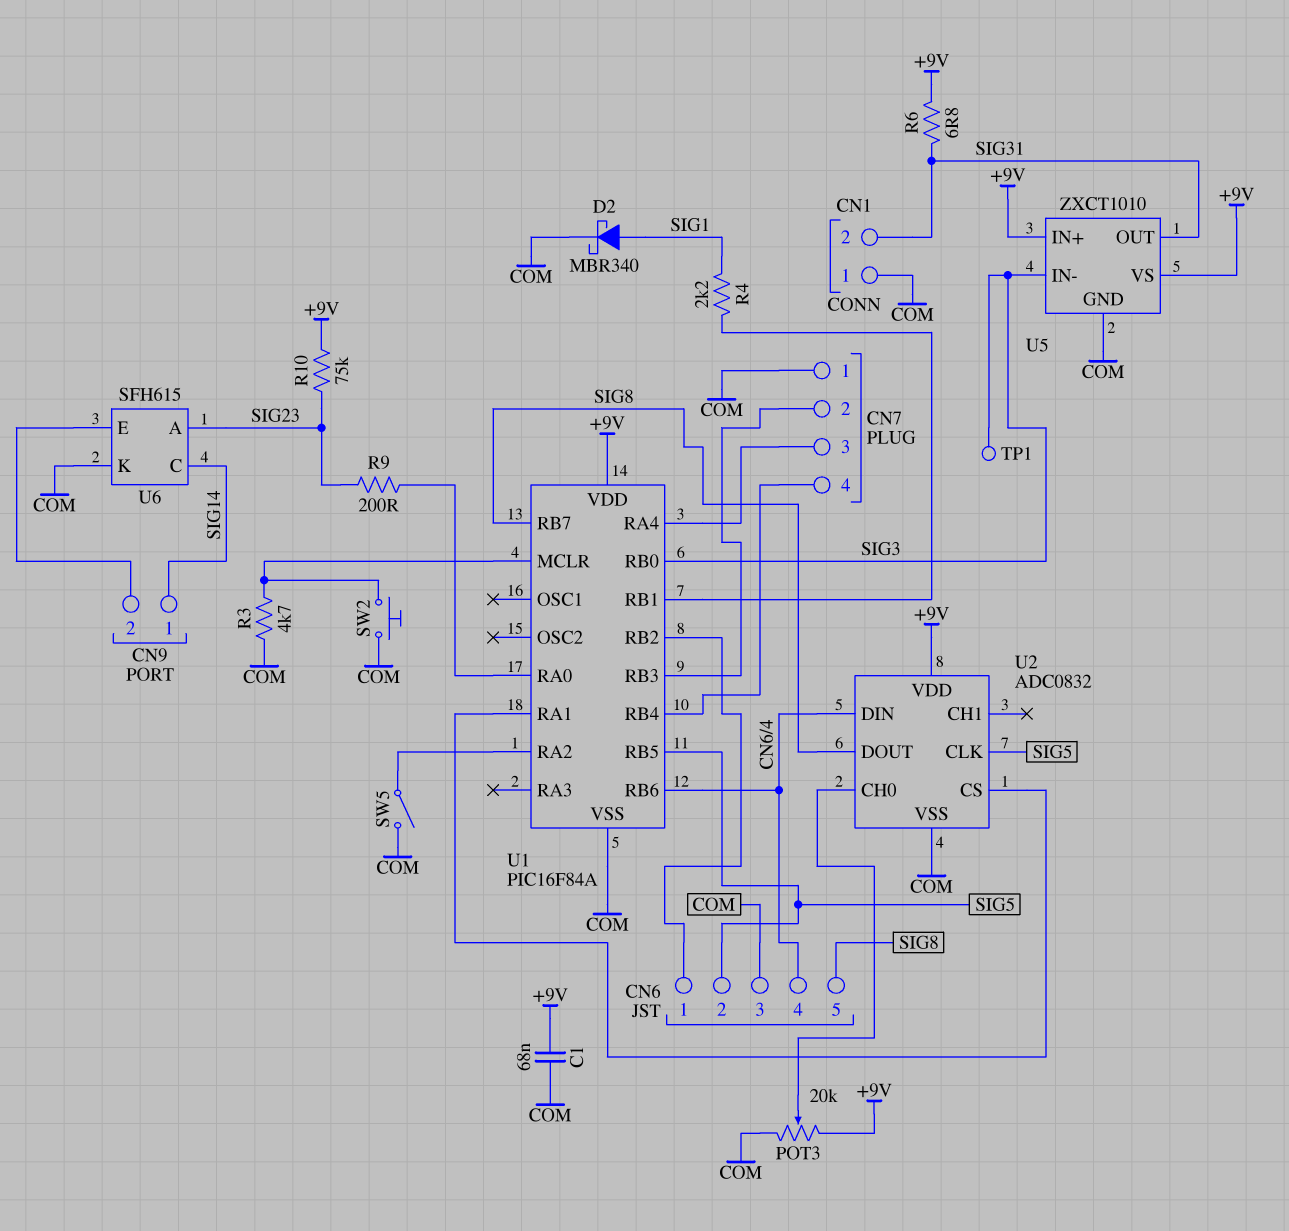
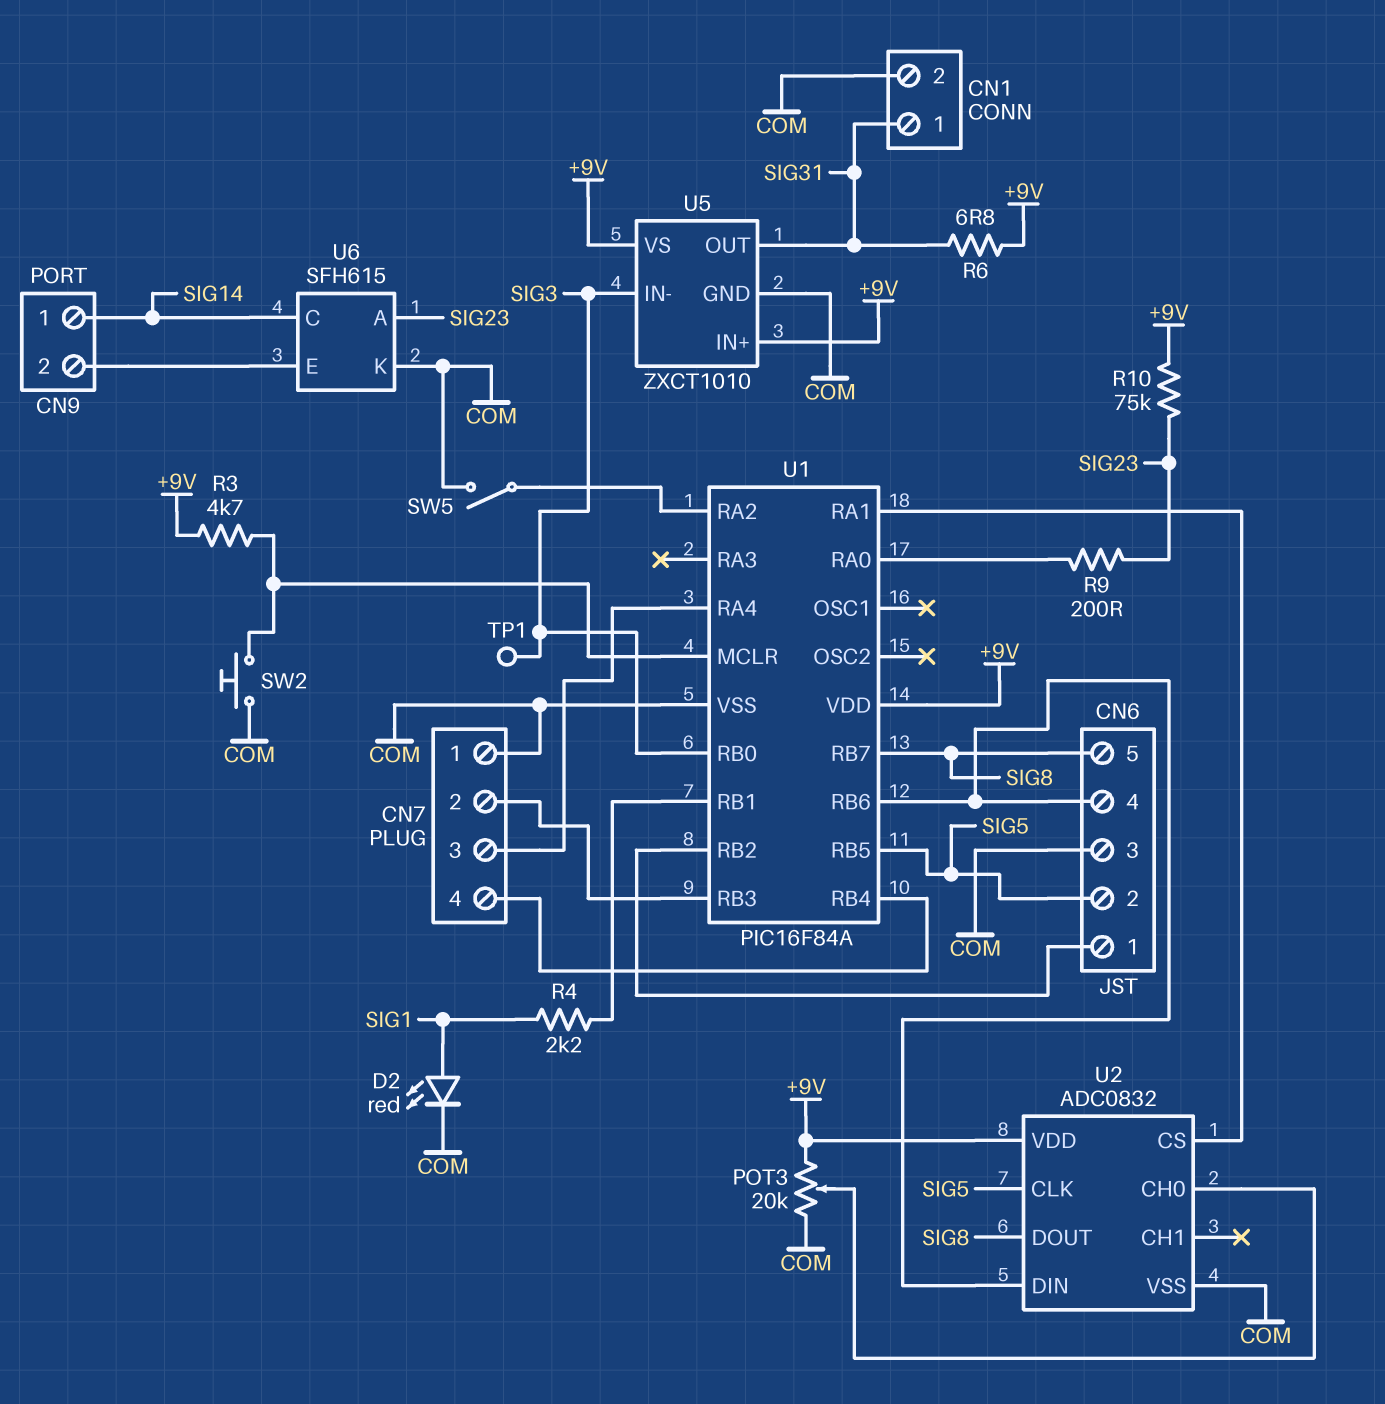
C1: 68nF (+9V, COM) -> none
CN1 pin 1: COM -> SIG31
CN1 pin 2: SIG31 -> COM
D2: schottky MBR340 (A SIG1, K COM) -> LED red (A SIG1, K COM)
R3: 4.7k (COM, U1/MCLR) -> 4.7k (+9V, U1/MCLR)

